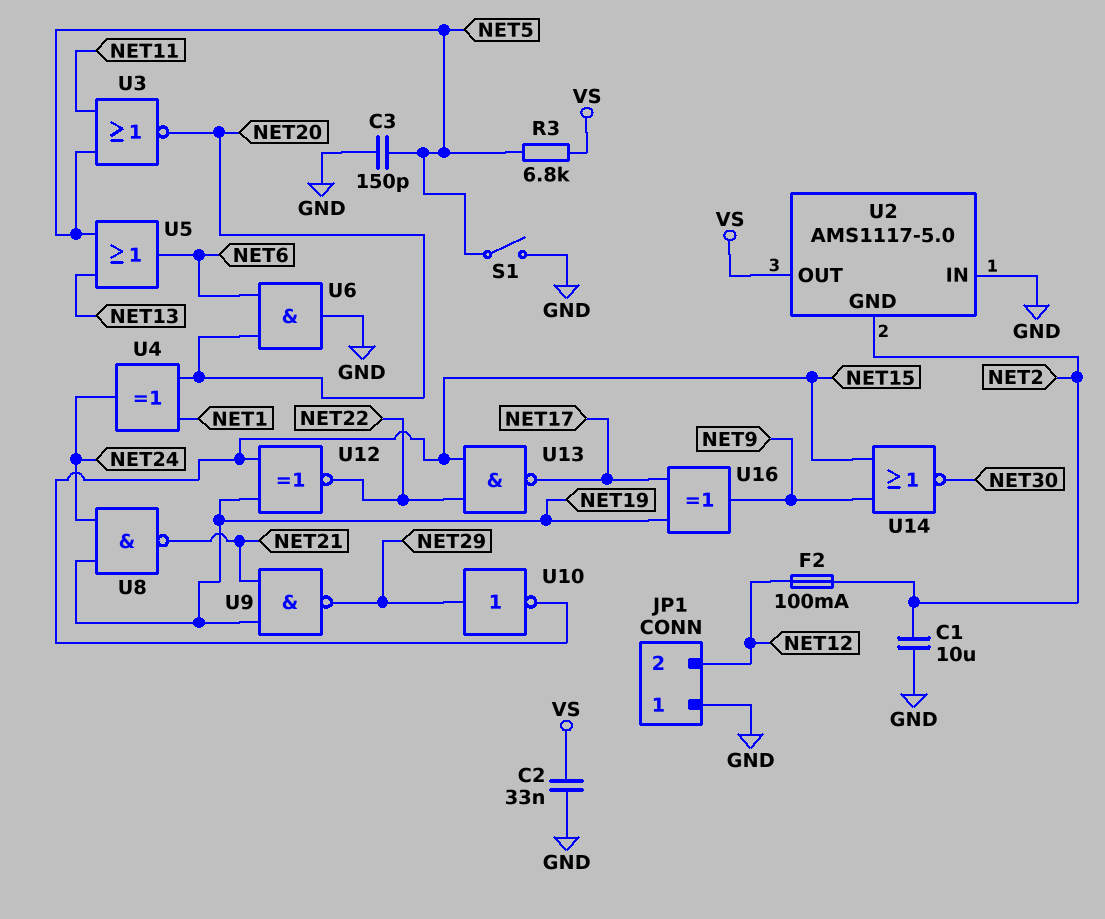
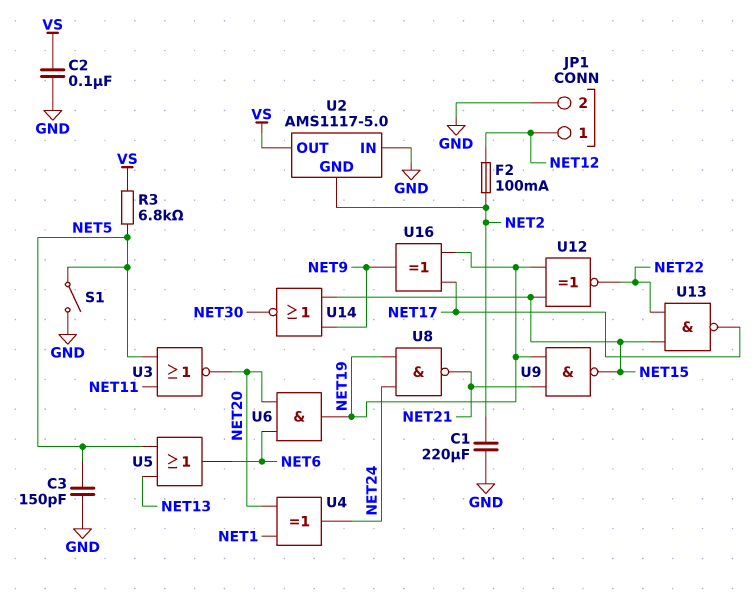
C1: 10uF (GND, NET2) -> 220uF (GND, NET2)
C2: 33nF (GND, VS) -> 100nF (GND, VS)
JP1 pin 1: GND -> NET12
JP1 pin 2: NET12 -> GND
U6: AND (in NET6, in NET20, out GND) -> AND (in NET6, in NET20, out NET19)
U9: NAND (in NET19, in NET21, out NET29) -> NAND (in NET19, in NET21, out NET15)
U10: NOT (in NET29, out NET15) -> none

